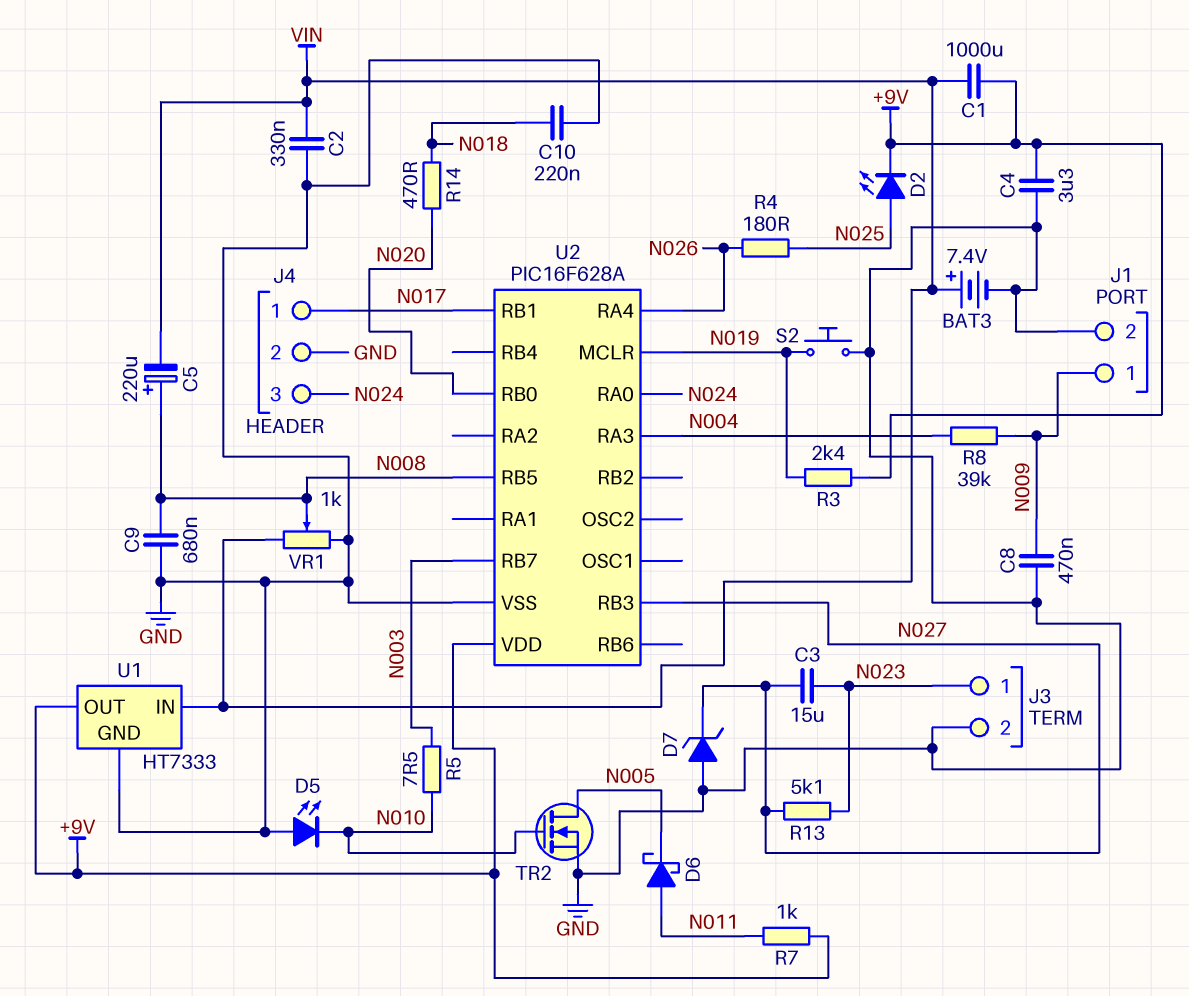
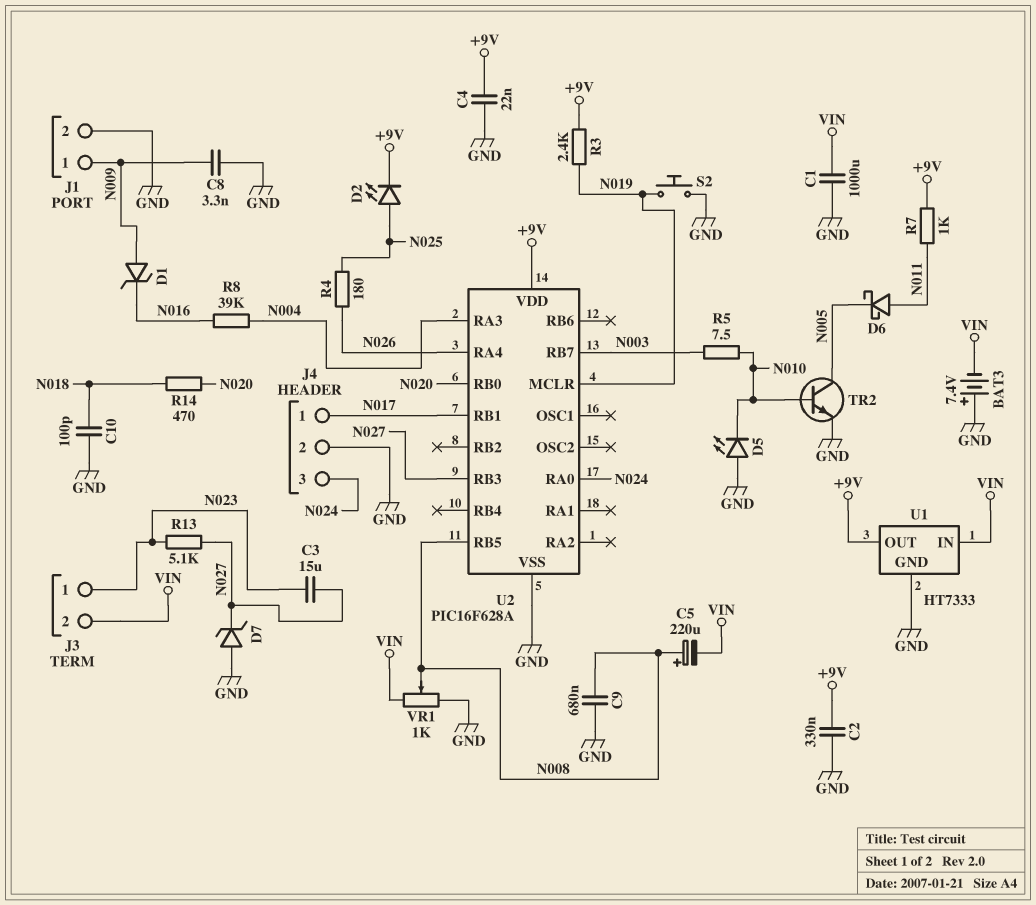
BAT3: 7.4V (plus VIN, minus GND) -> 7.4V (plus GND, minus VIN)
C1: 1000uF (+9V, VIN) -> 1000uF (GND, VIN)
C2: 330nF (GND, VIN) -> 330nF (+9V, GND)
C4: 3.3uF (+9V, GND) -> 22nF (+9V, GND)
C8: 470nF (GND, N009) -> 3.3nF (GND, N009)
C10: 220nF (GND, N018) -> 100pF (GND, N018)
D1: none -> zener (A N009, K N016)
J3 pin 2: GND -> VIN
R8: 39k (N004, N009) -> 39k (N004, N016)
TR2: NMOS (G N010, D N005, S GND) -> NPN (B N010, C N005, E GND)

